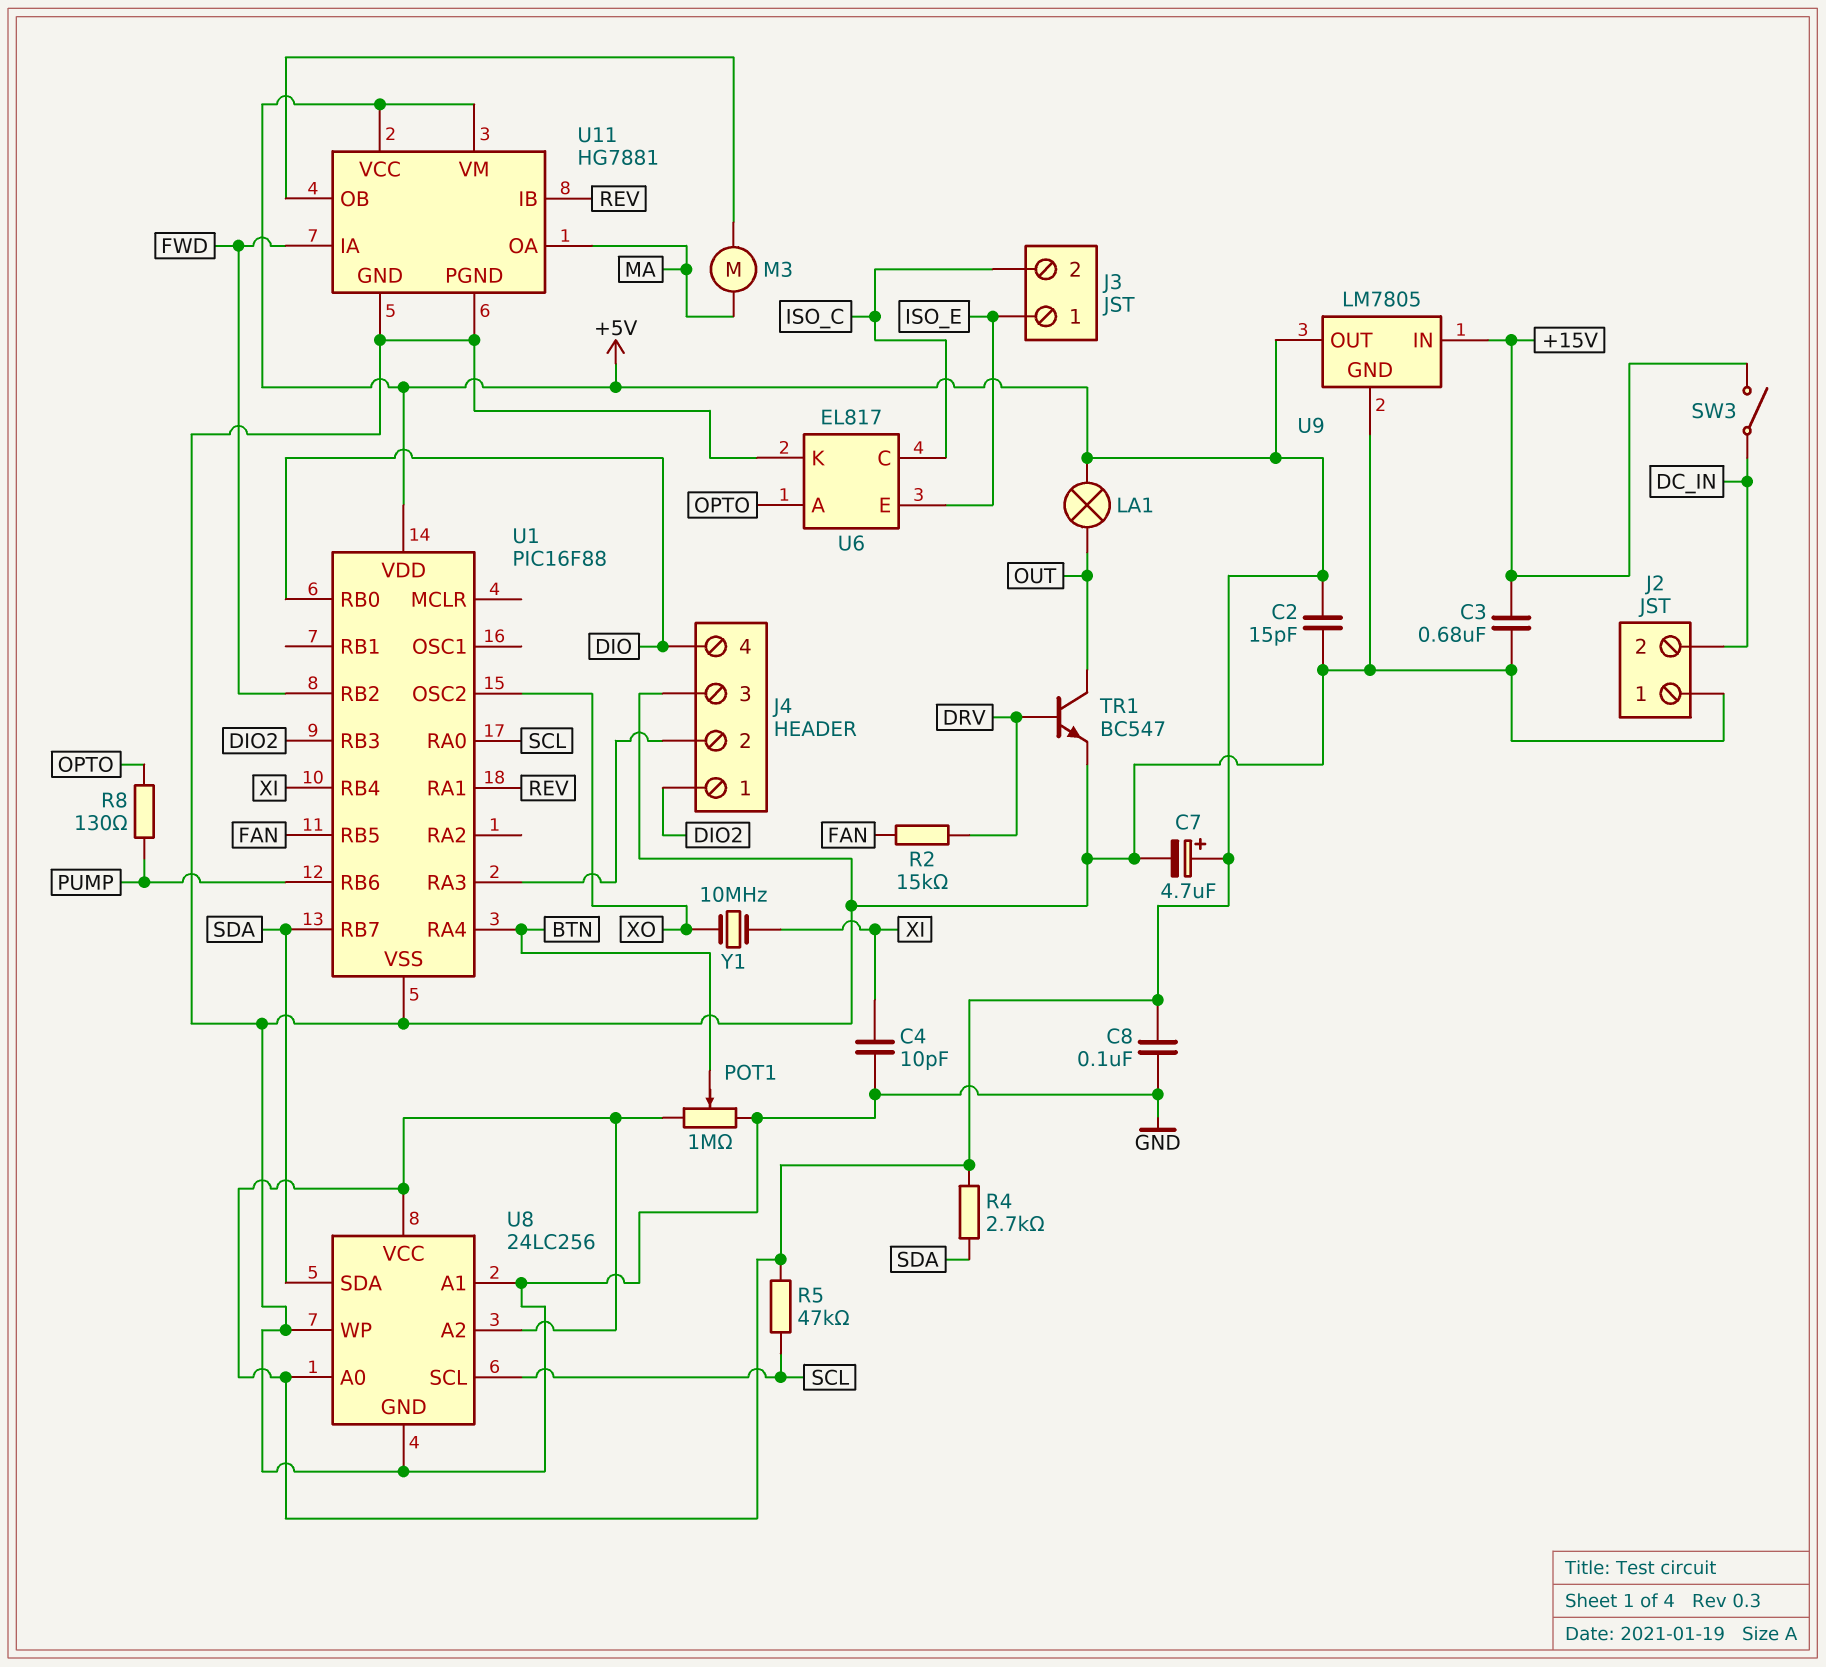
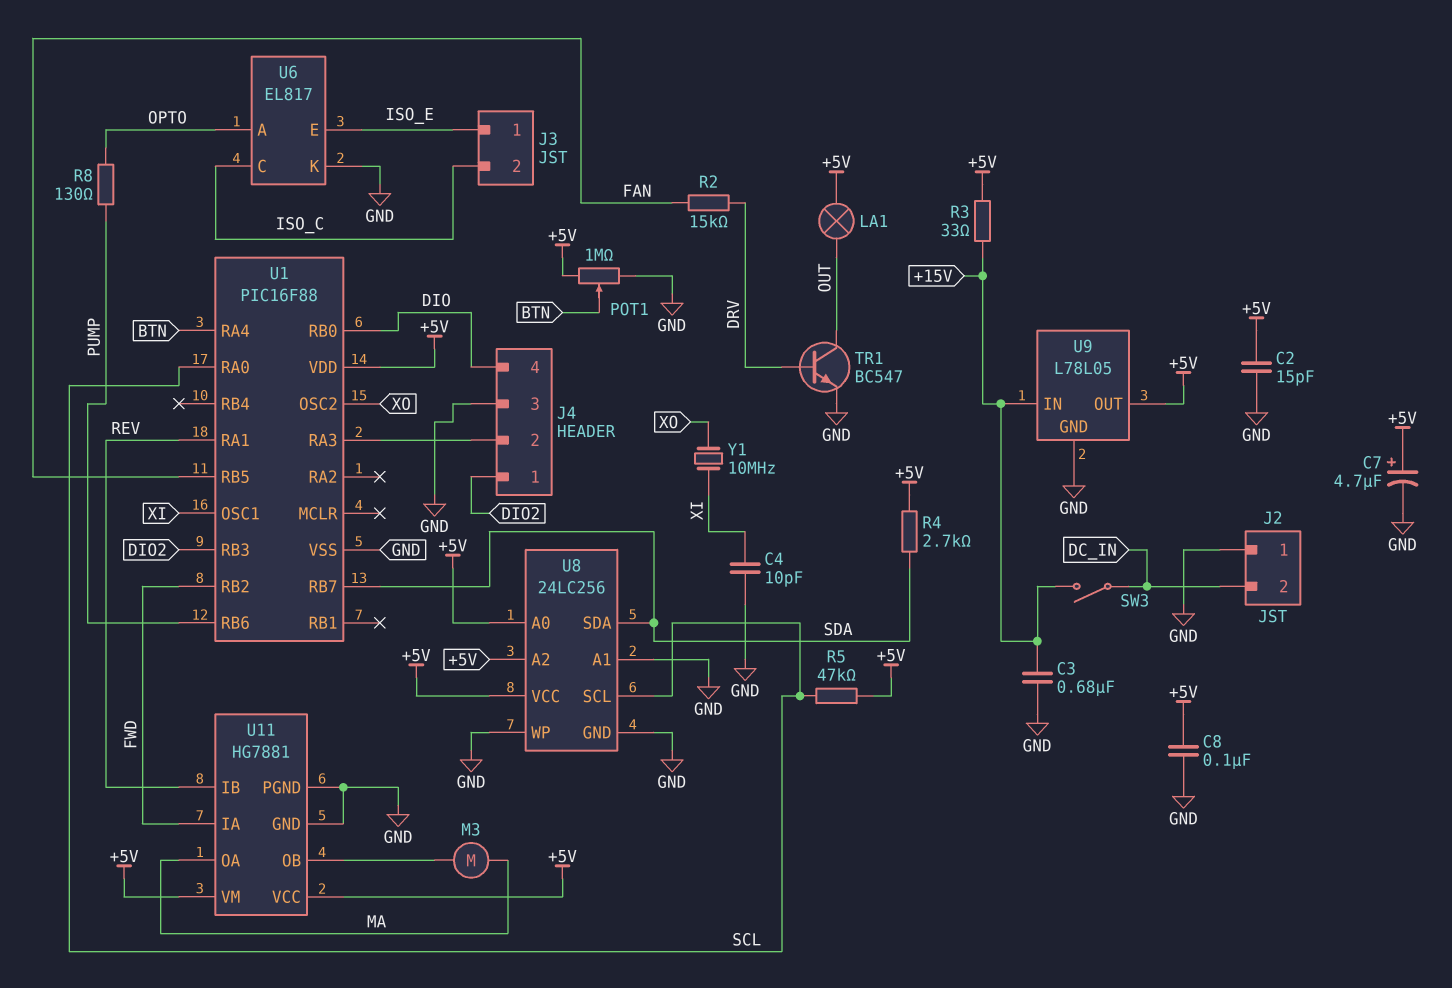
R3: none -> 33 (+5V, +15V)
U1 pin OSC1: none -> XI
U1 pin RB4: XI -> none
U9: LM7805 -> L78L05

